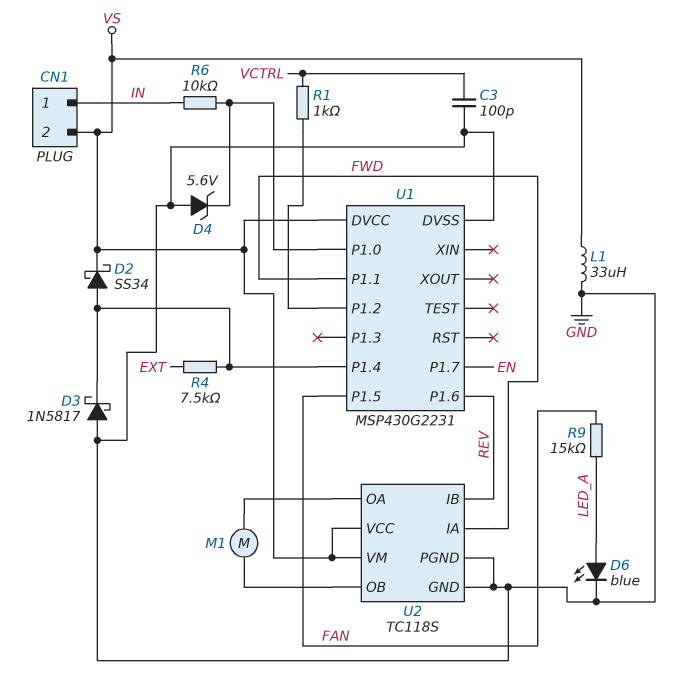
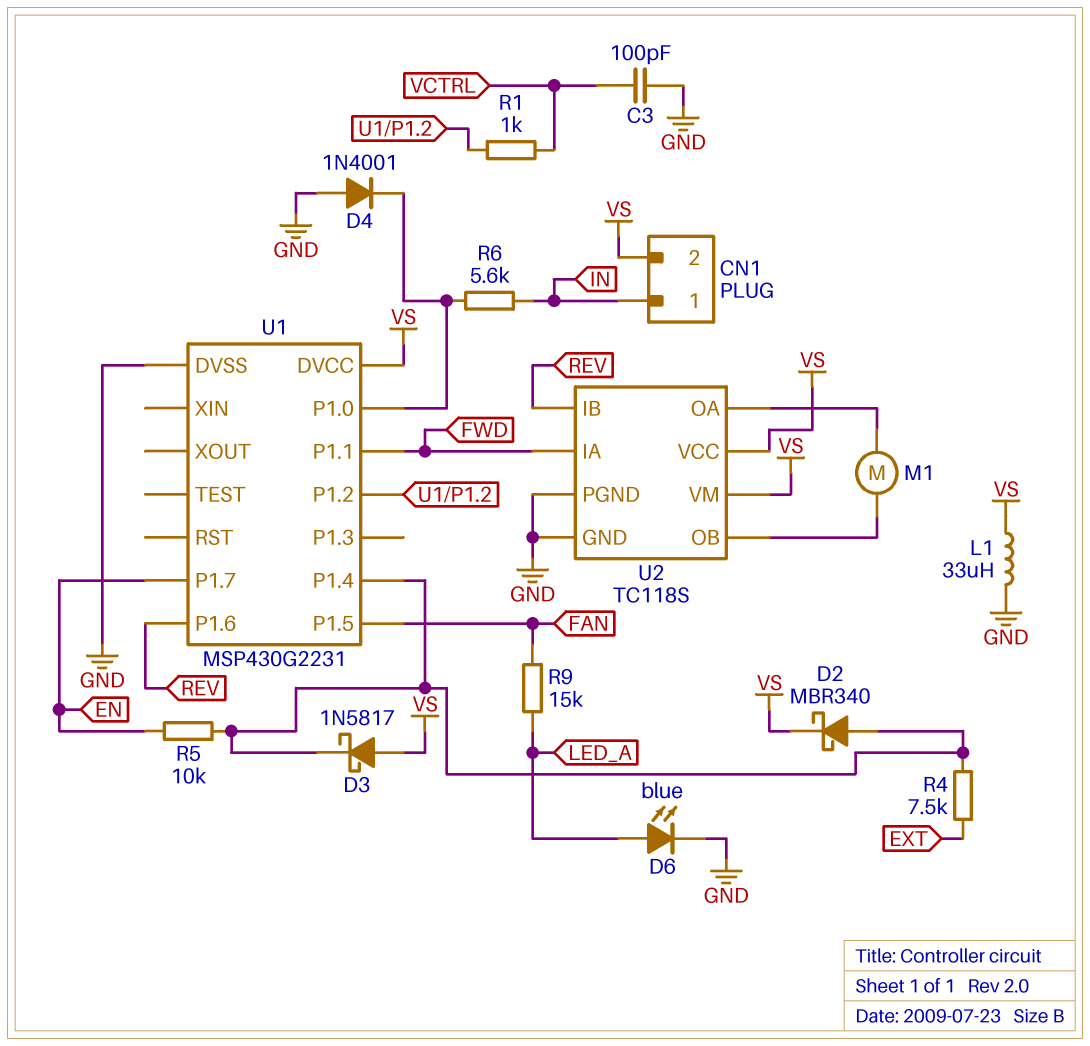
D2: schottky SS34 (A U1/P1.4, K VS) -> schottky MBR340 (A U1/P1.4, K VS)
D3: schottky 1N5817 (A GND, K U1/P1.4) -> schottky 1N5817 (A VS, K U1/P1.4)
D4: zener 5.6V (A GND, K U1/P1.0) -> diode 1N4001 (A GND, K U1/P1.0)
R5: none -> 10k (EN, U1/P1.4)
R6: 10k (IN, U1/P1.0) -> 5.6k (IN, U1/P1.0)

